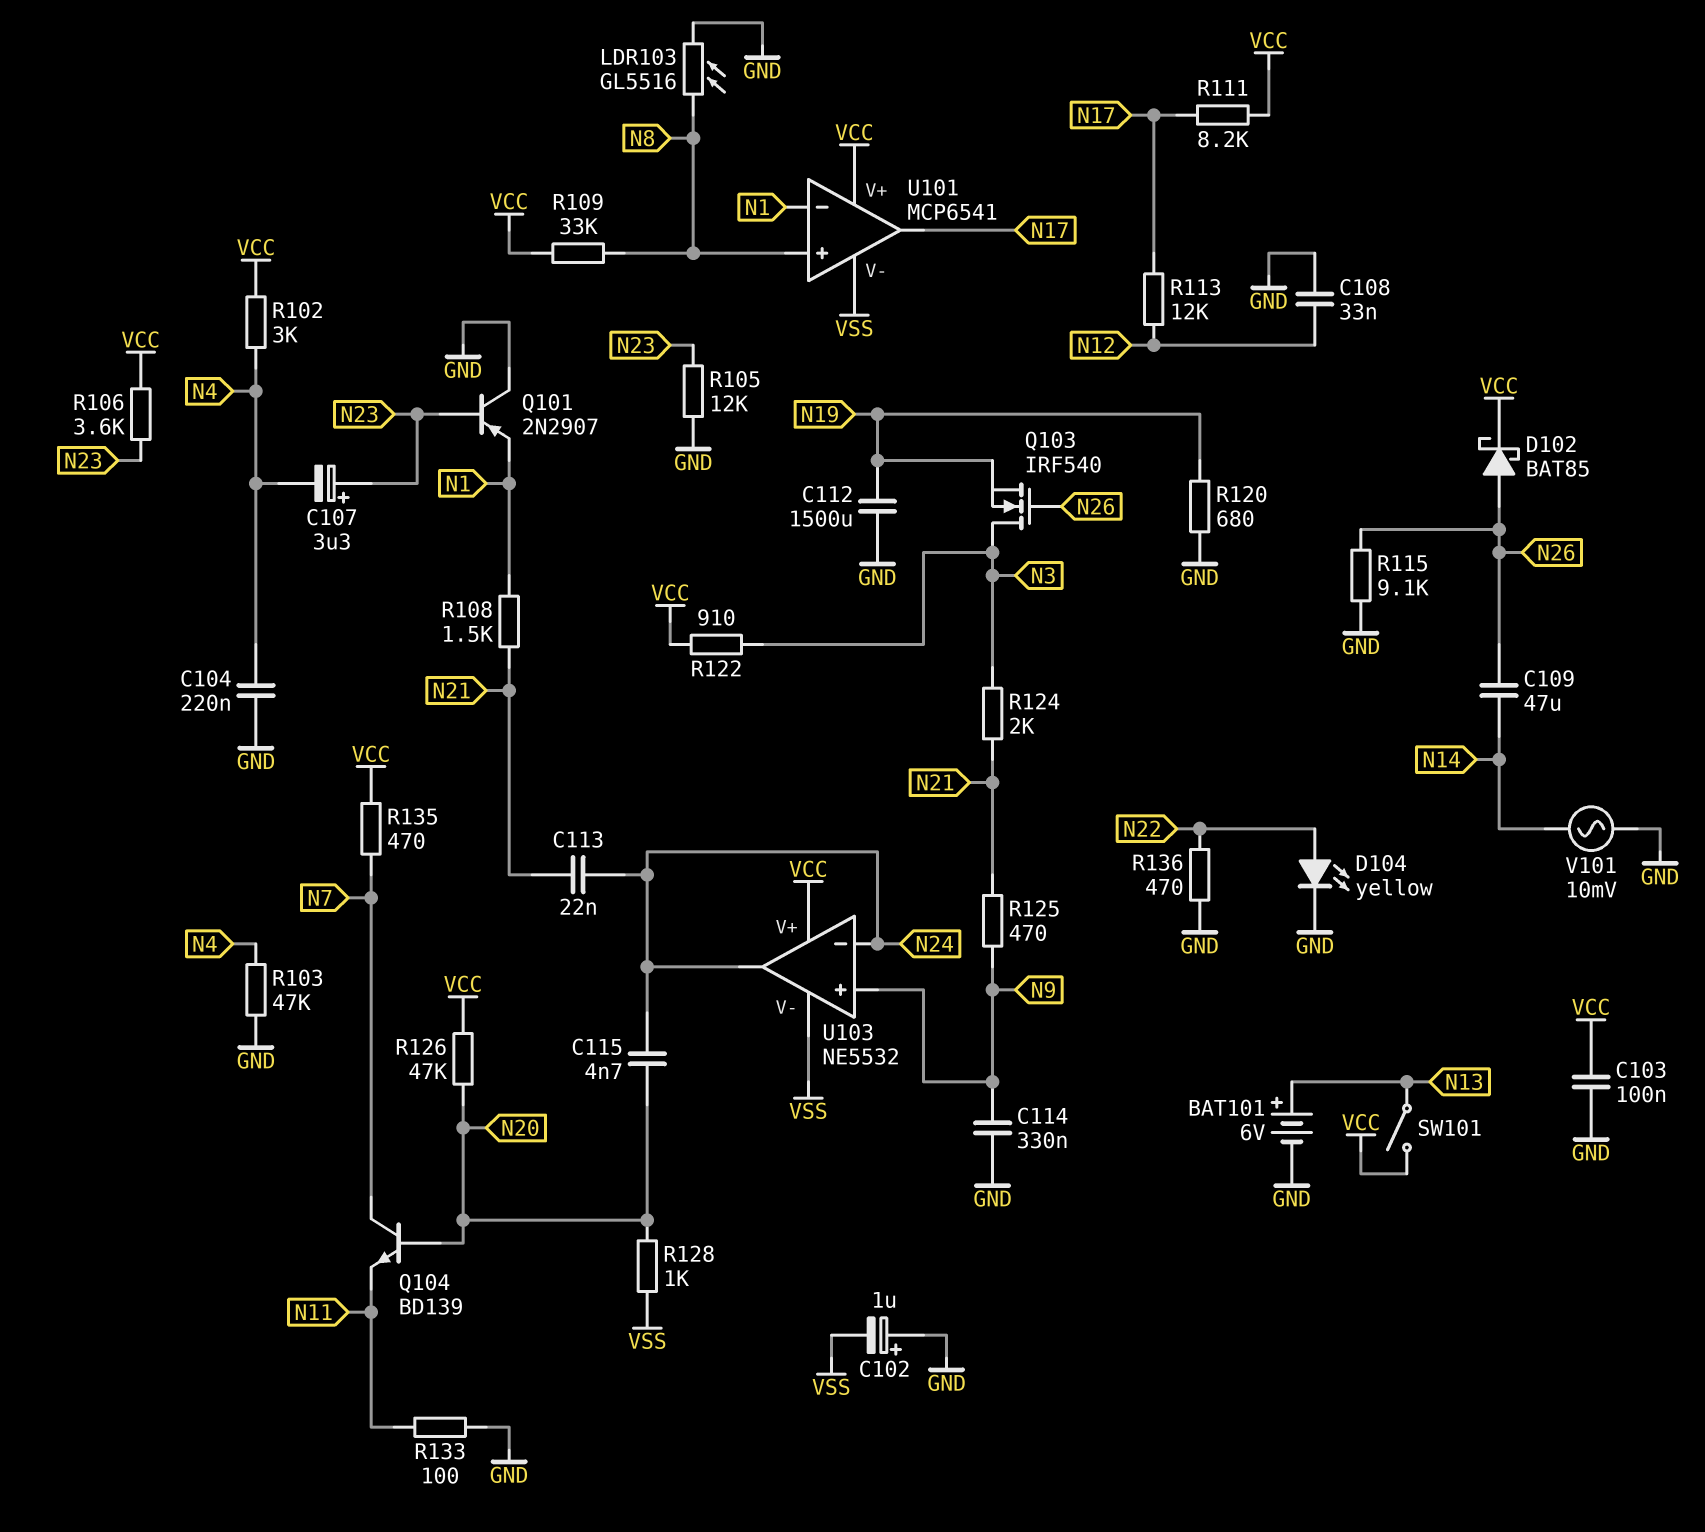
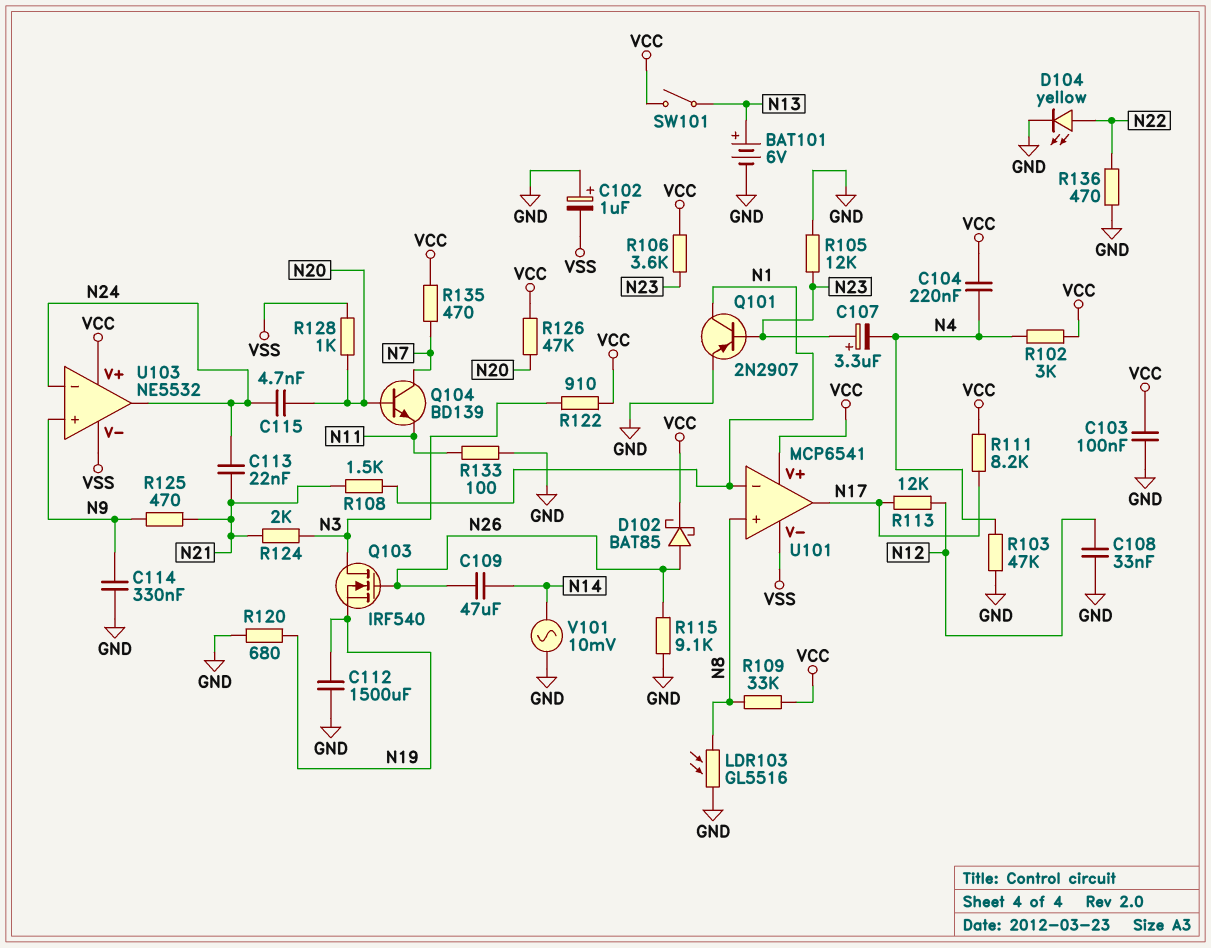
C104: 220nF (GND, N4) -> 220nF (N4, VCC)
Q101: PNP 2N2907 (B N23, C GND, E N1) -> PNP 2N2907 (B N23, C N1, E GND)

